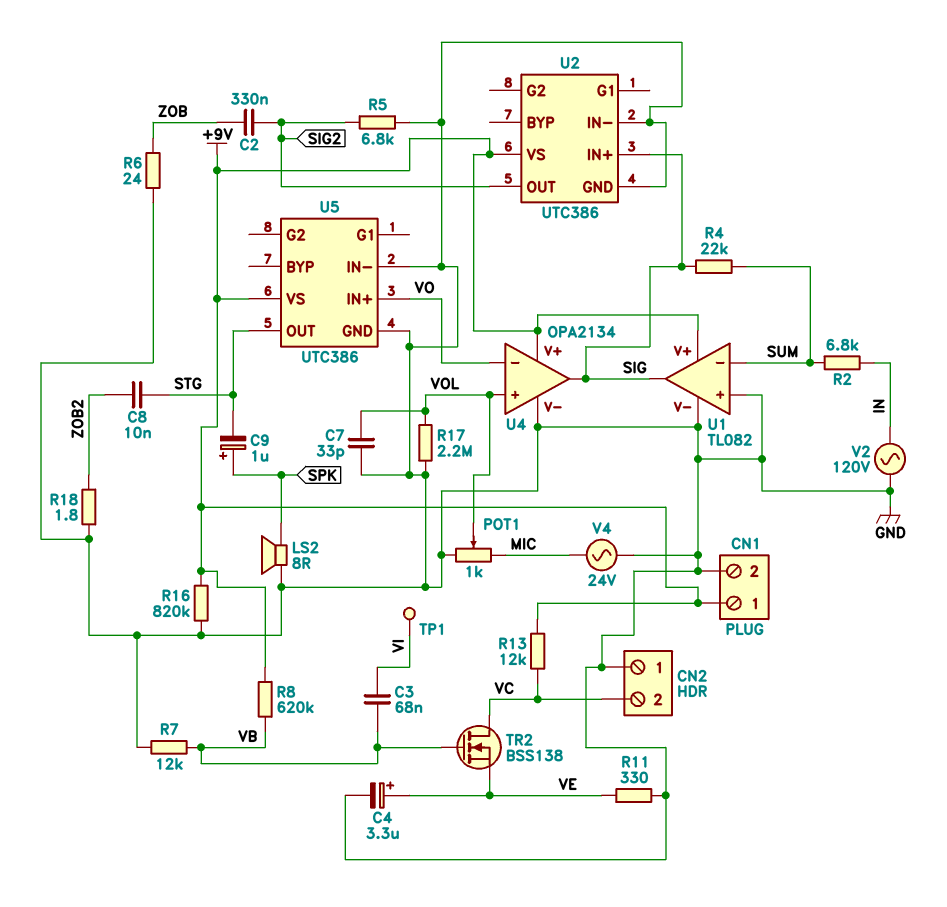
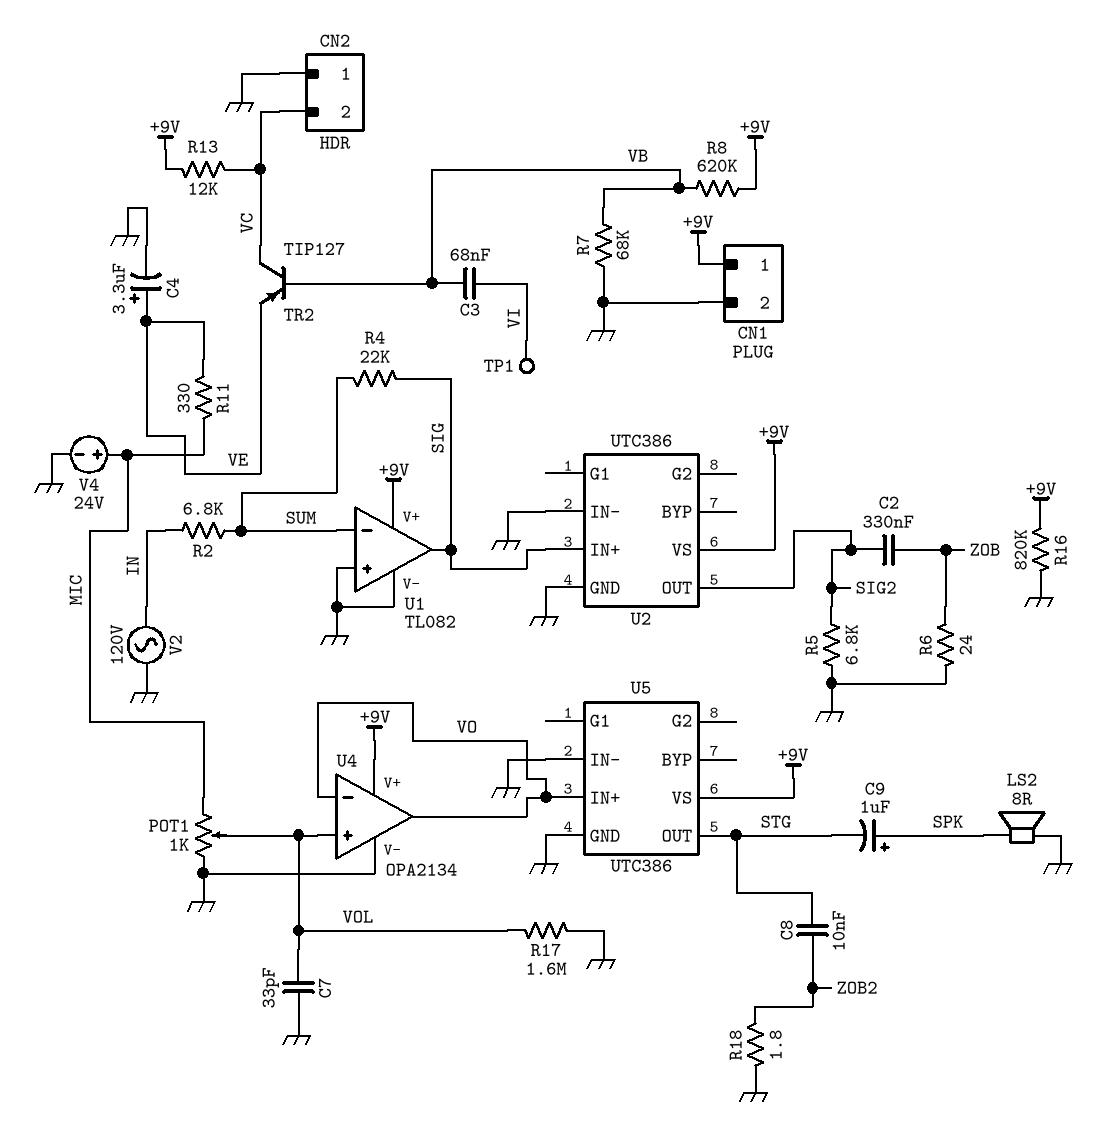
R7: 12k (GND, VB) -> 68k (GND, VB)
R11: 330 (GND, VE) -> 330 (MIC, VE)
R17: 2.2M (GND, VOL) -> 1.6M (GND, VOL)
TR2: NMOS BSS138 (G VB, D VC, S VE) -> PNP TIP127 (B VB, C VC, E VE)
U4 pin out: SIG -> VO
V4: AC 24V (GND, MIC) -> 24V (plus MIC, minus GND)

